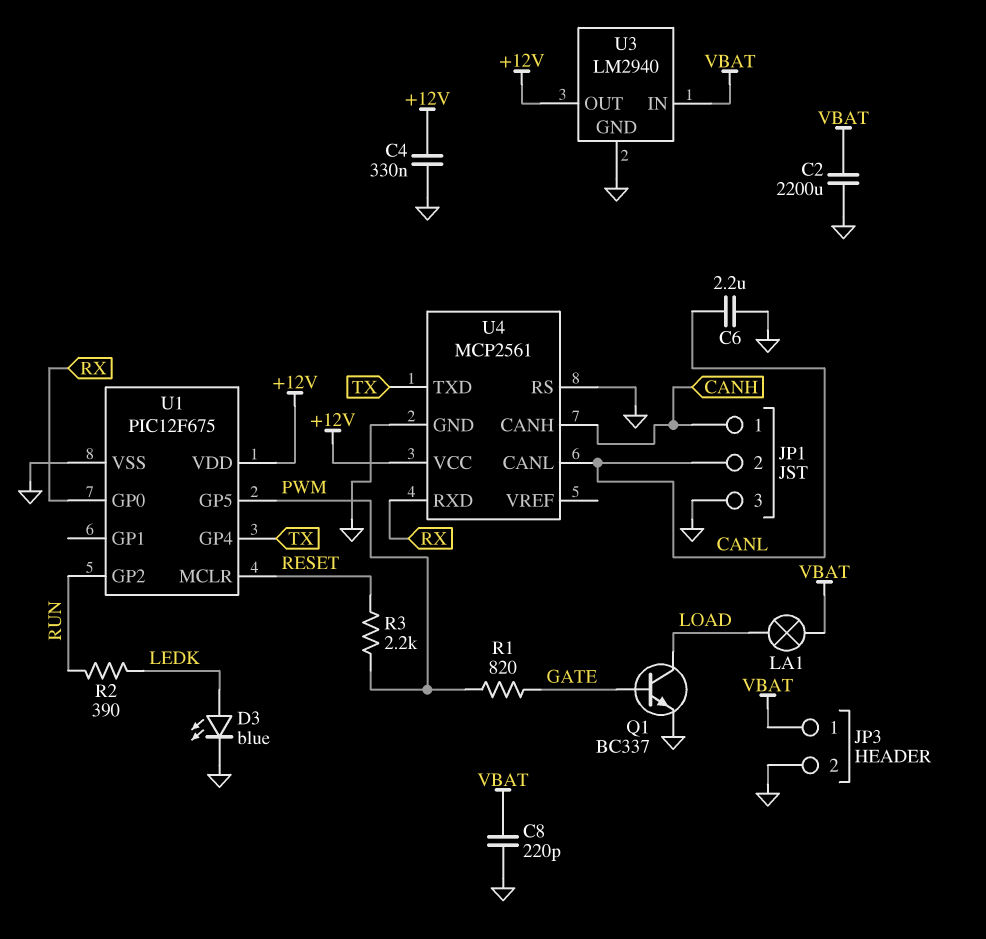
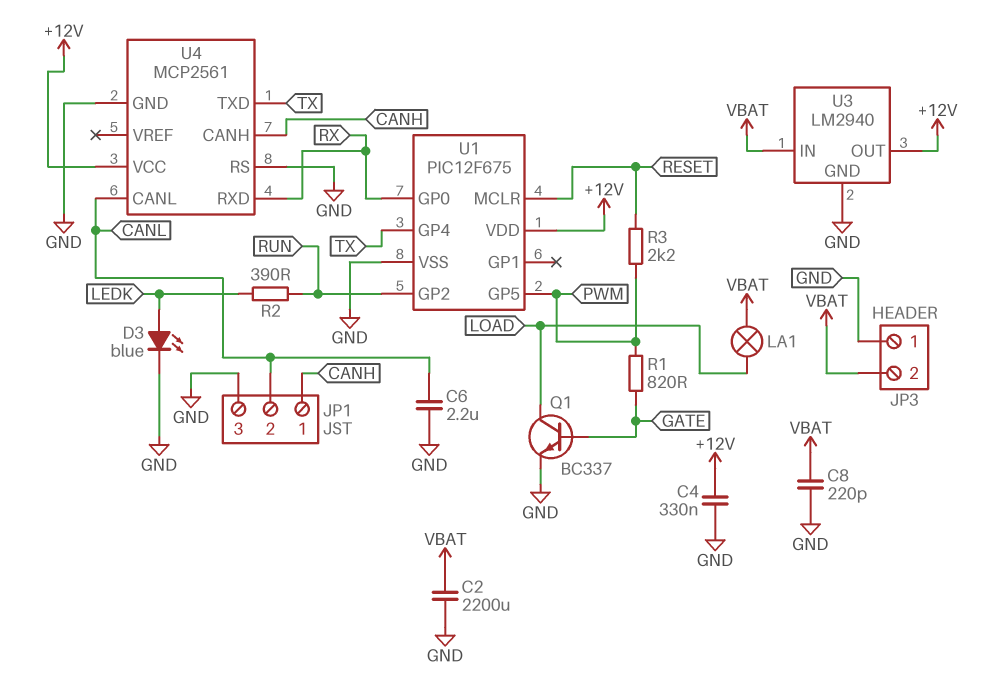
JP3 pin 1: VBAT -> GND
JP3 pin 2: GND -> VBAT

